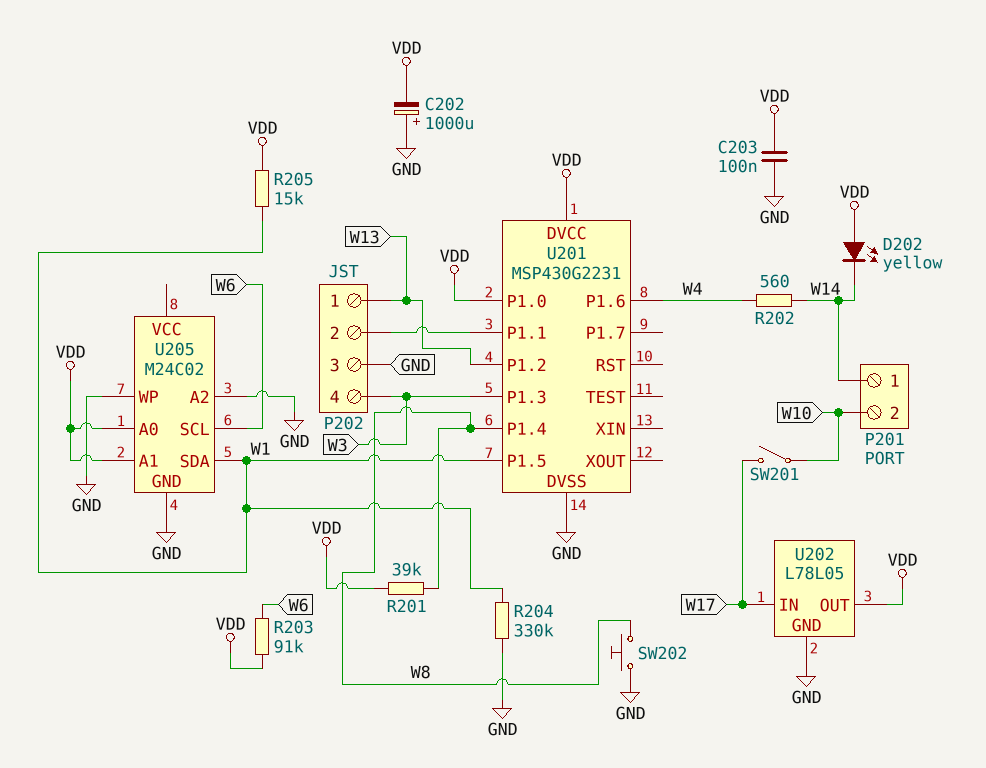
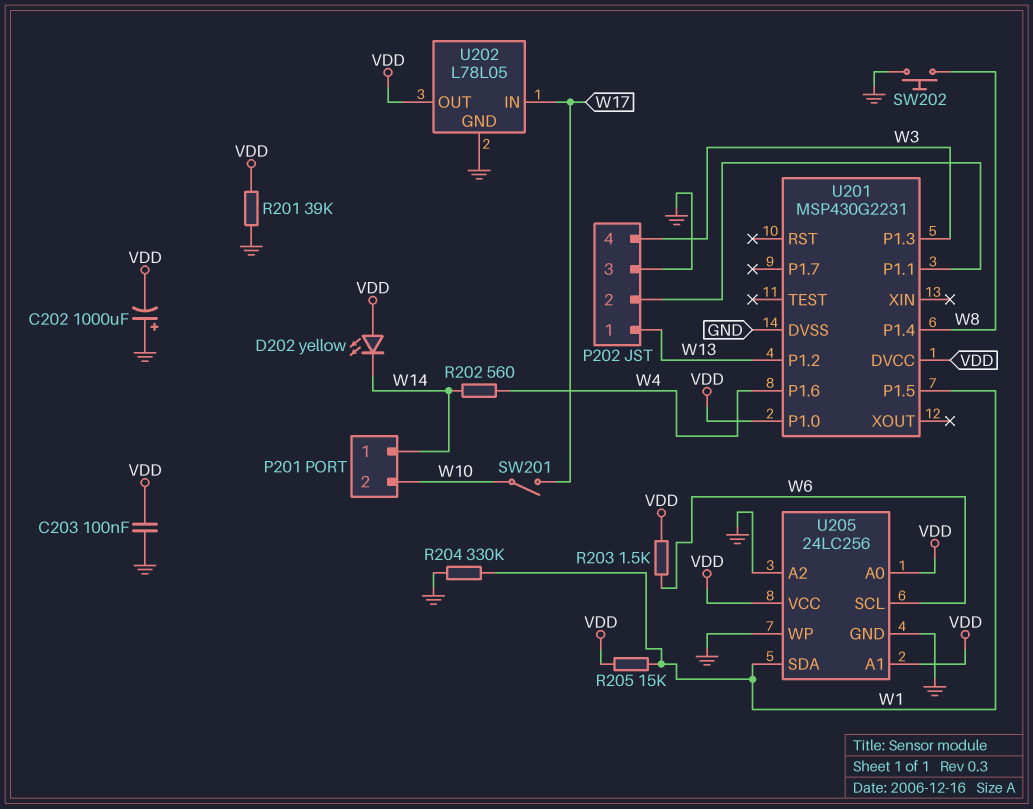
R201: 39k (VDD, W8) -> 39k (GND, VDD)
R203: 91k (VDD, W6) -> 1.5k (VDD, W6)
U205: M24C02 -> 24LC256
U205 pin VCC: none -> VDD

